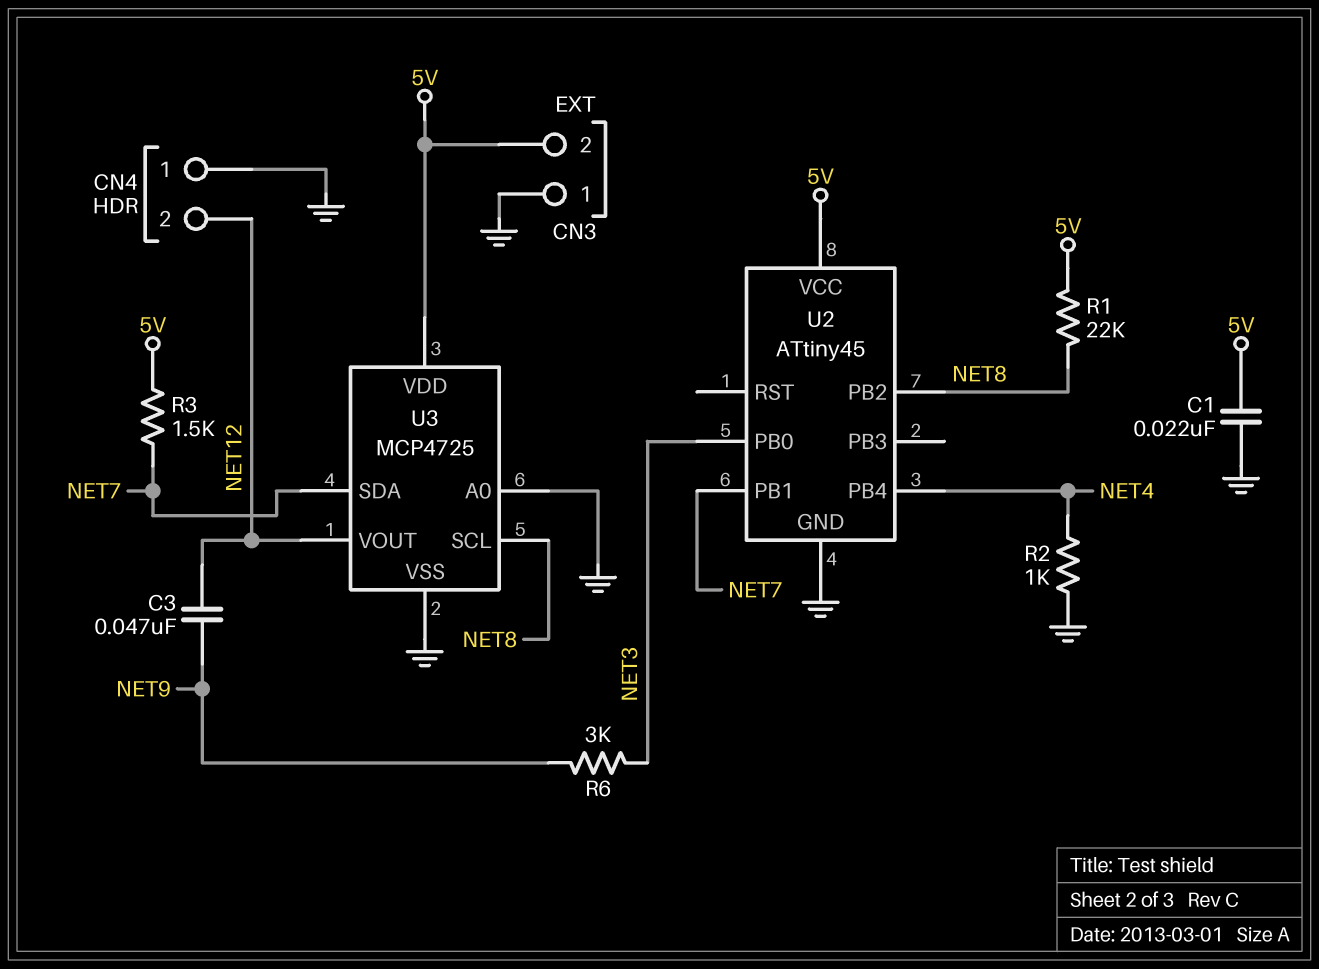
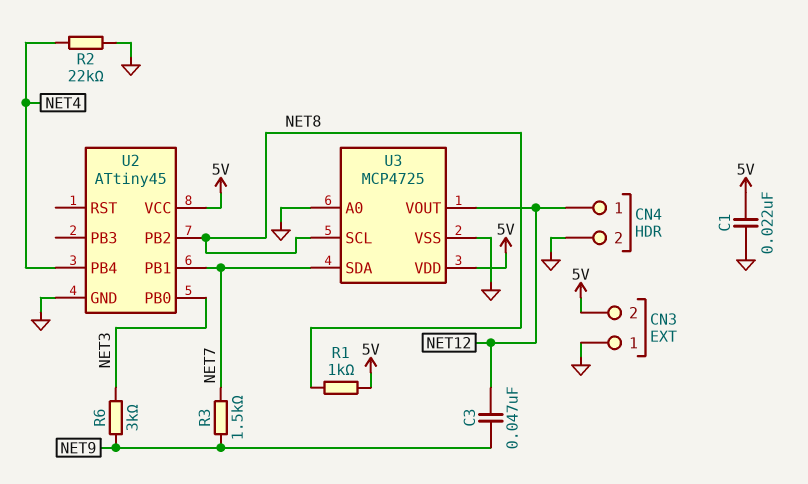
CN4 pin 1: GND -> NET12
CN4 pin 2: NET12 -> GND
R1: 22k (5V, NET8) -> 1k (5V, NET8)
R2: 1k (GND, NET4) -> 22k (GND, NET4)
R3: 1.5k (5V, NET7) -> 1.5k (NET7, NET9)

